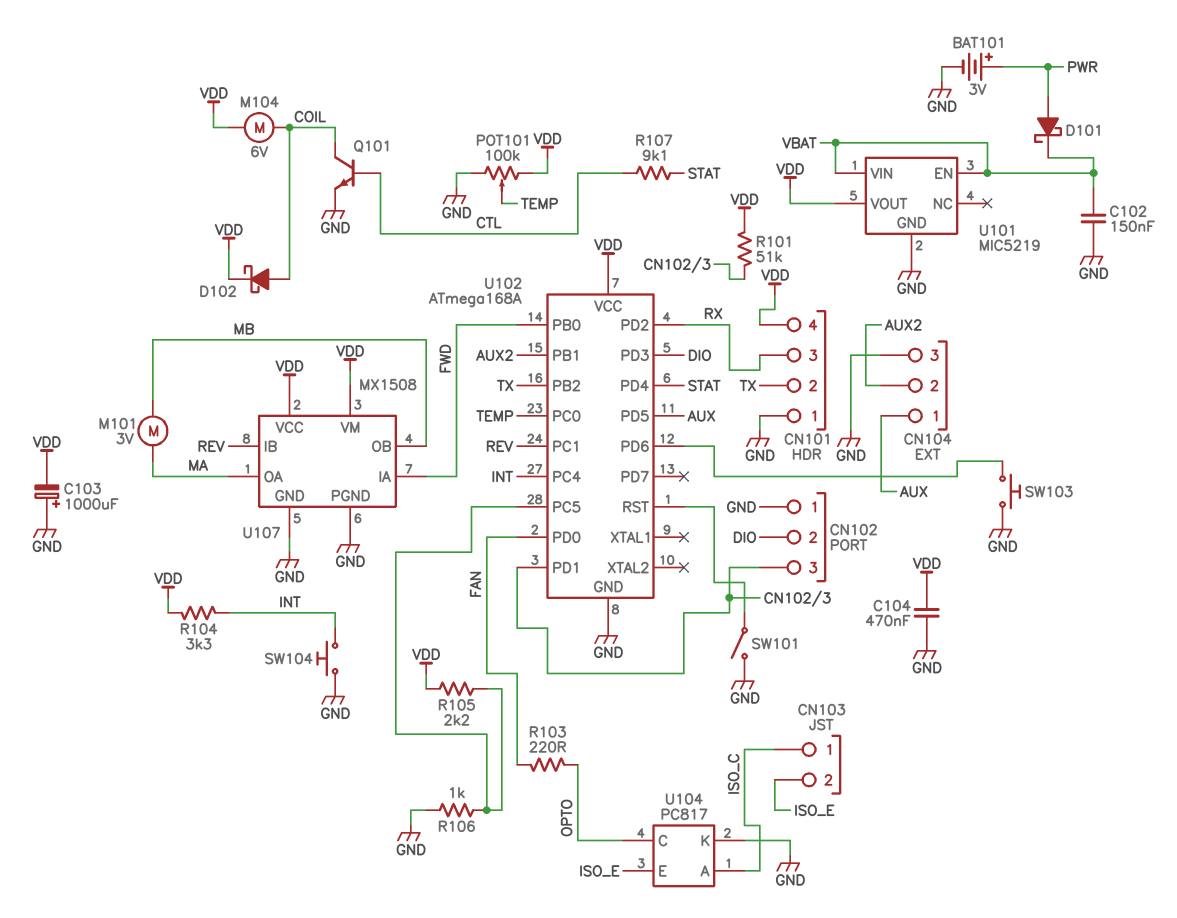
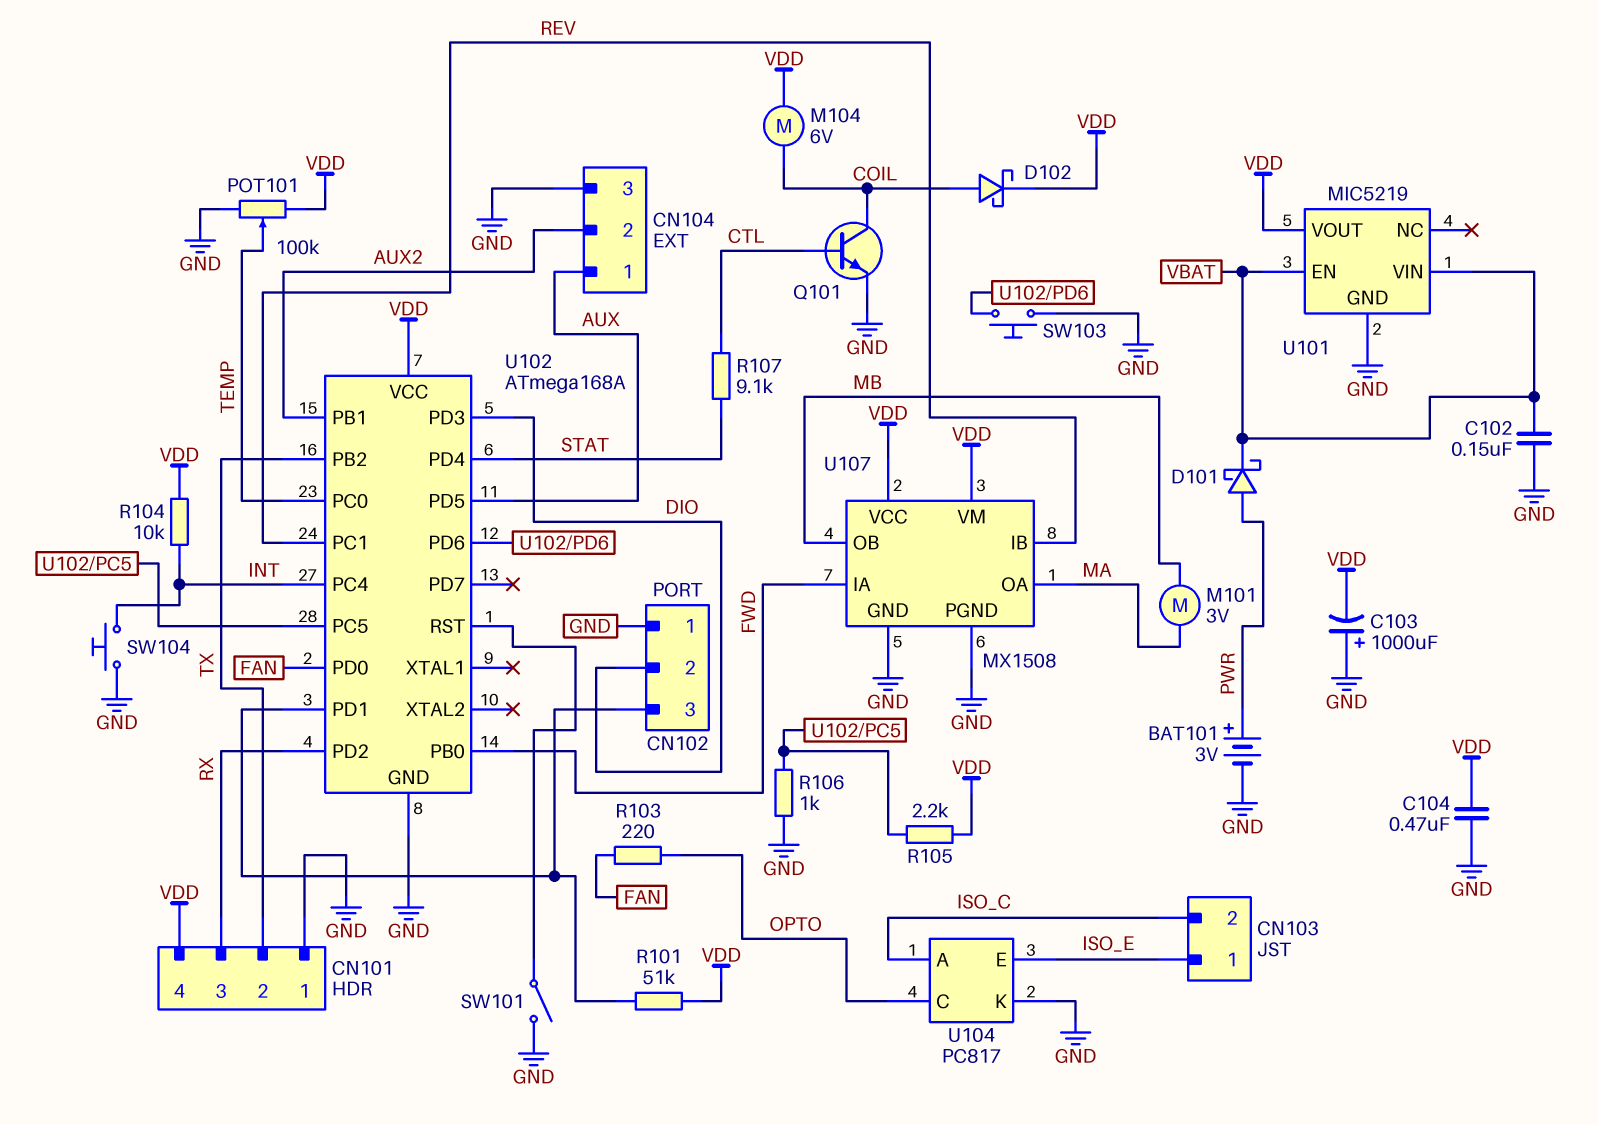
CN103 pin 1: ISO_C -> ISO_E
CN103 pin 2: ISO_E -> ISO_C
R104: 3.3k (INT, VDD) -> 10k (INT, VDD)

